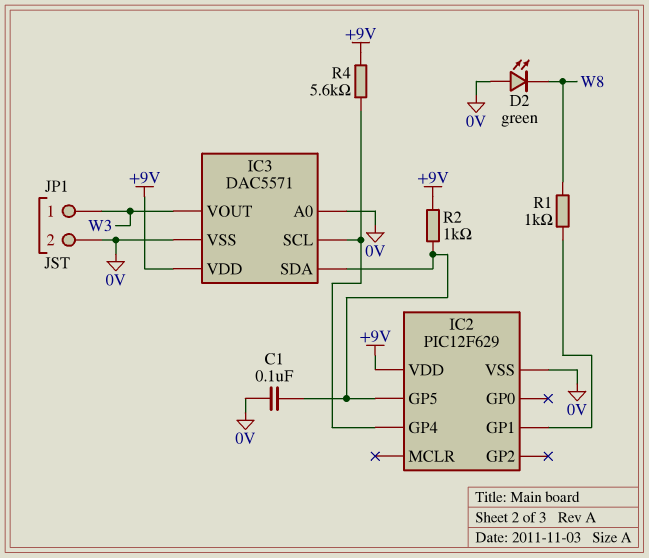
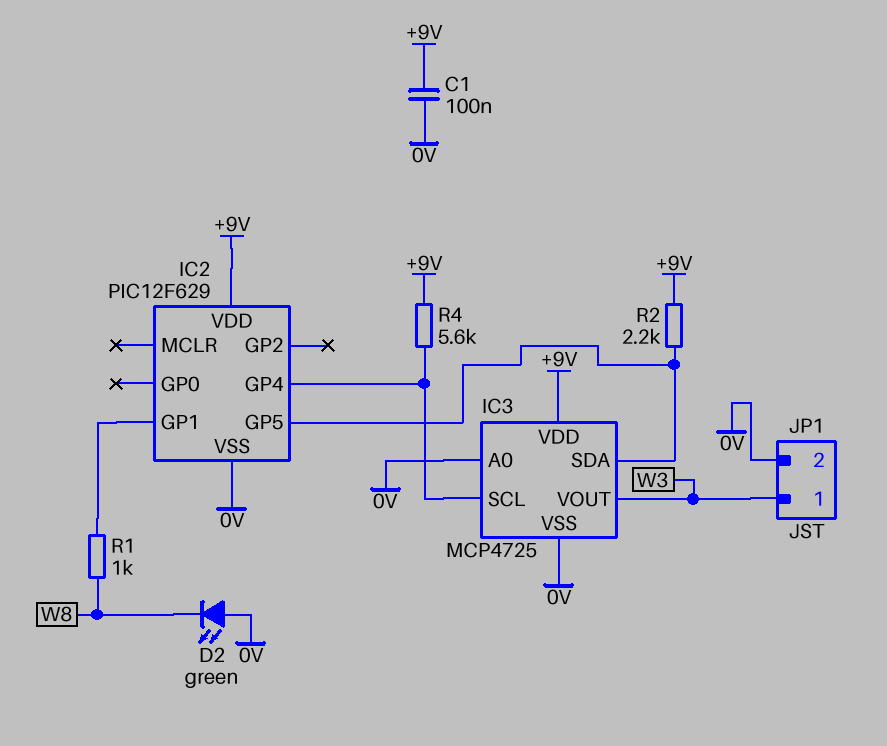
C1: 100nF (0V, IC2/GP5) -> 100nF (+9V, 0V)
IC3: DAC5571 -> MCP4725
R2: 1k (+9V, IC2/GP5) -> 2.2k (+9V, IC2/GP5)

